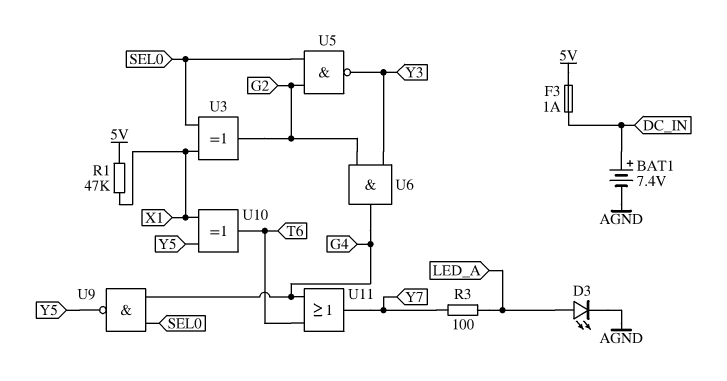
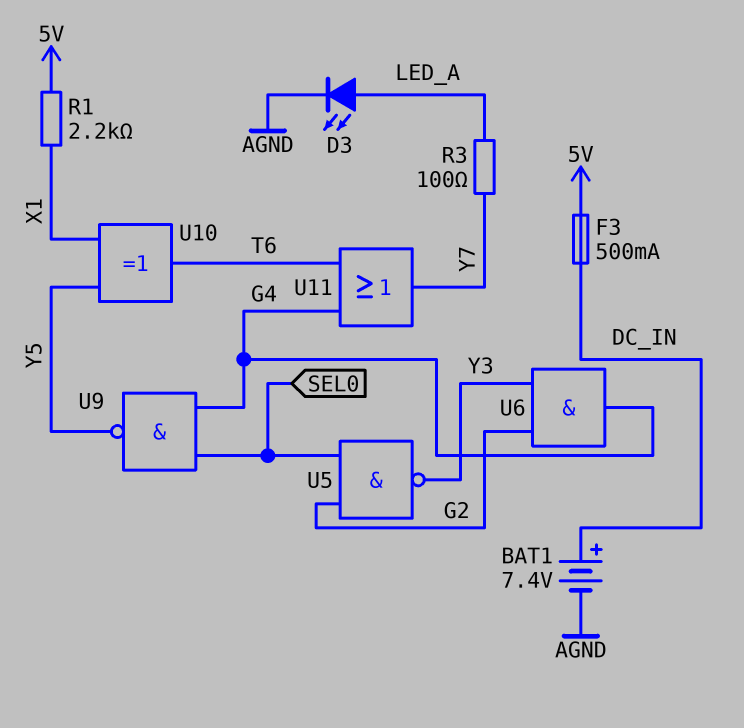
F3: 1A (5V, DC_IN) -> 500mA (5V, DC_IN)
R1: 47k (5V, X1) -> 2.2k (5V, X1)
U3: XOR (in SEL0, in X1, out G2) -> none

